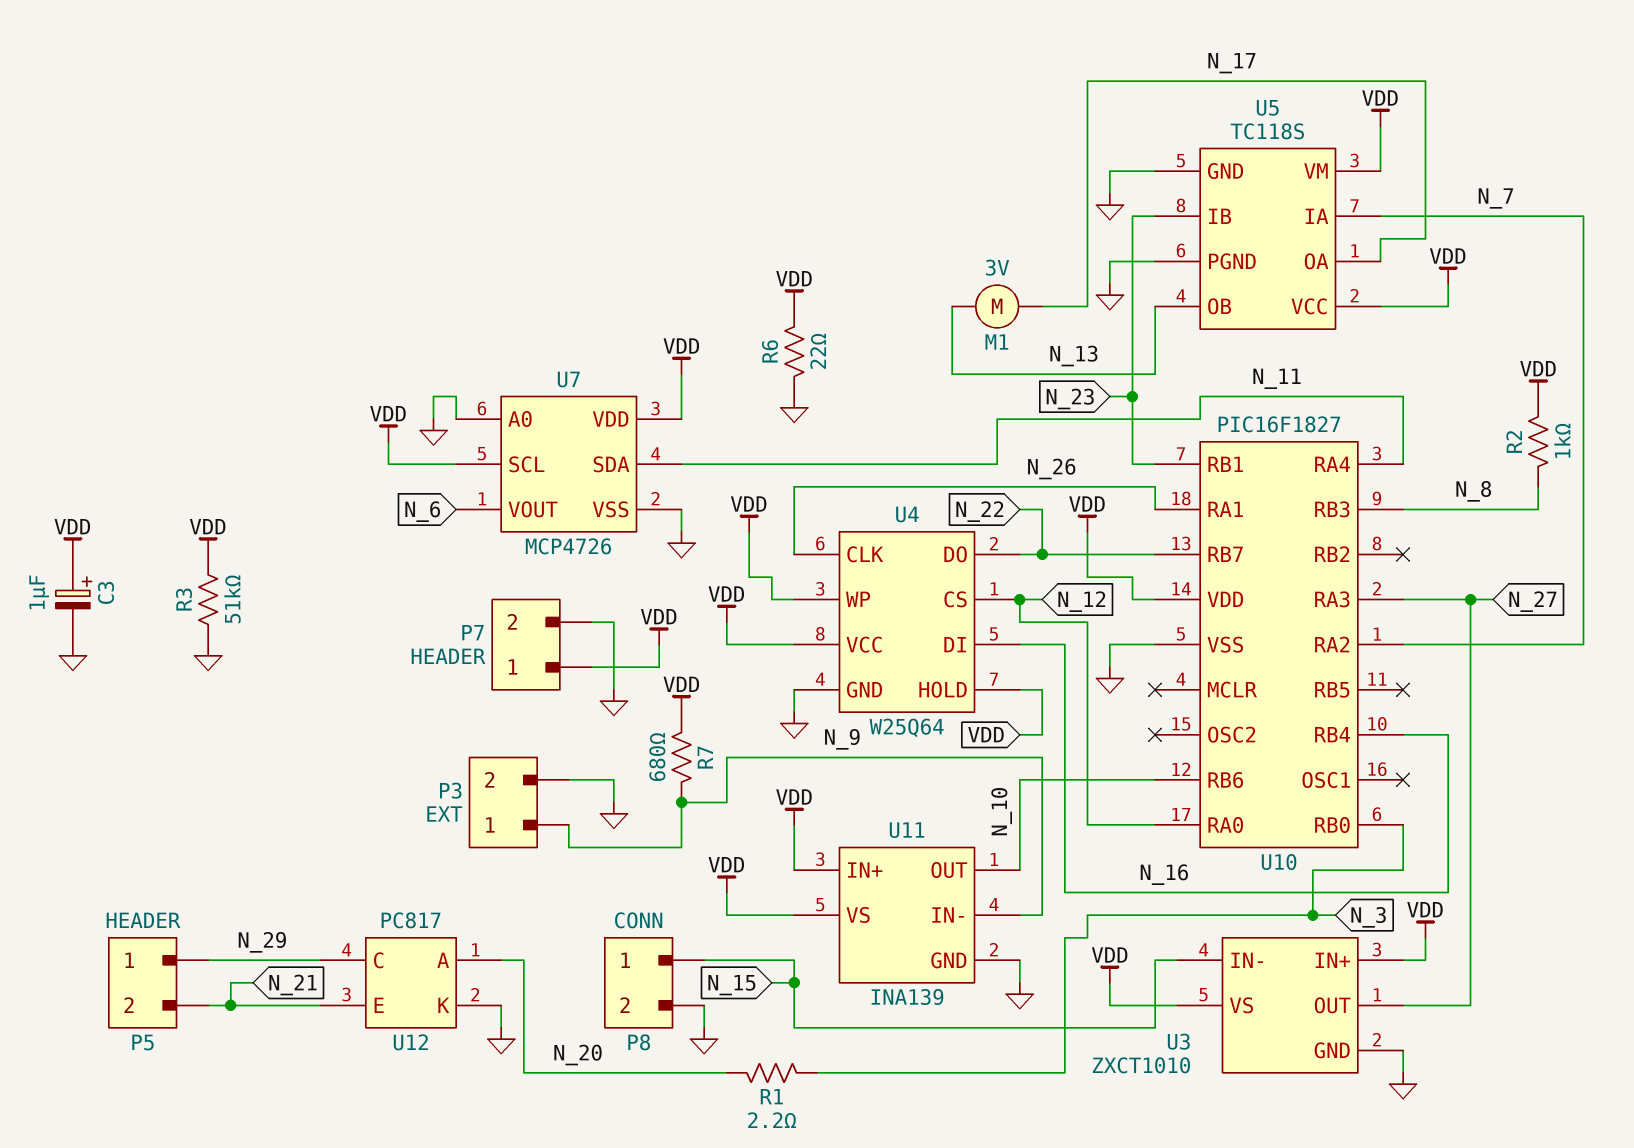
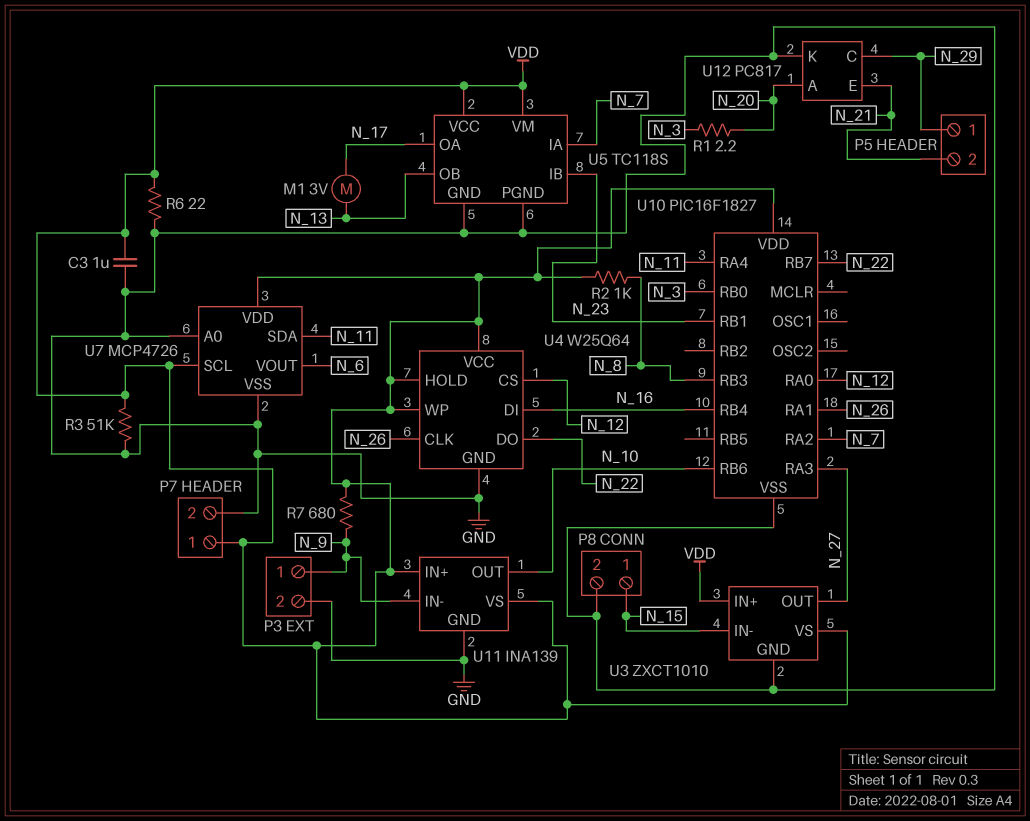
C3: 1uF (plus VDD, minus GND) -> 1uF (GND, VDD)

